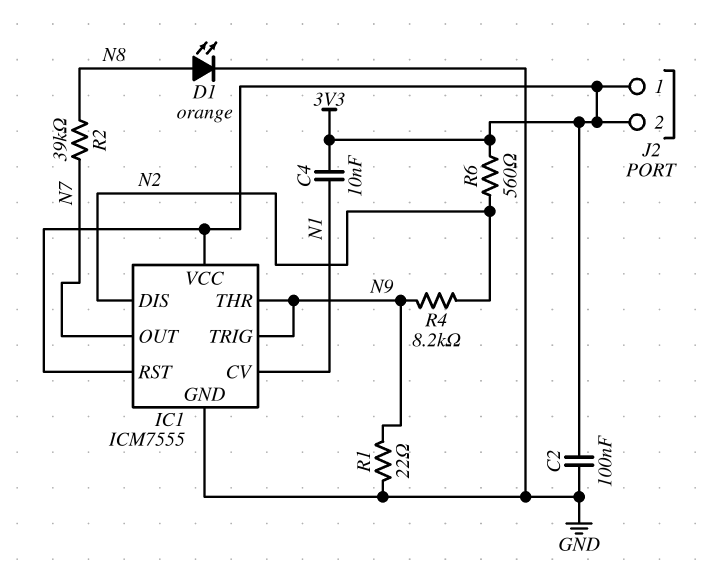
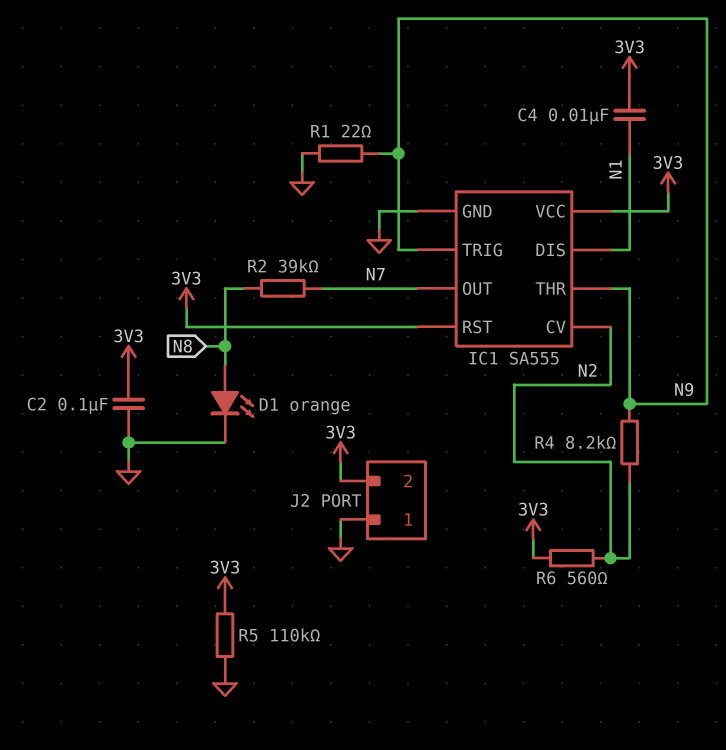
IC1: ICM7555 -> SA555
IC1 pin CV: N1 -> N2
IC1 pin DIS: N2 -> N1
J2 pin 1: 3V3 -> GND
R5: none -> 110k (3V3, GND)

